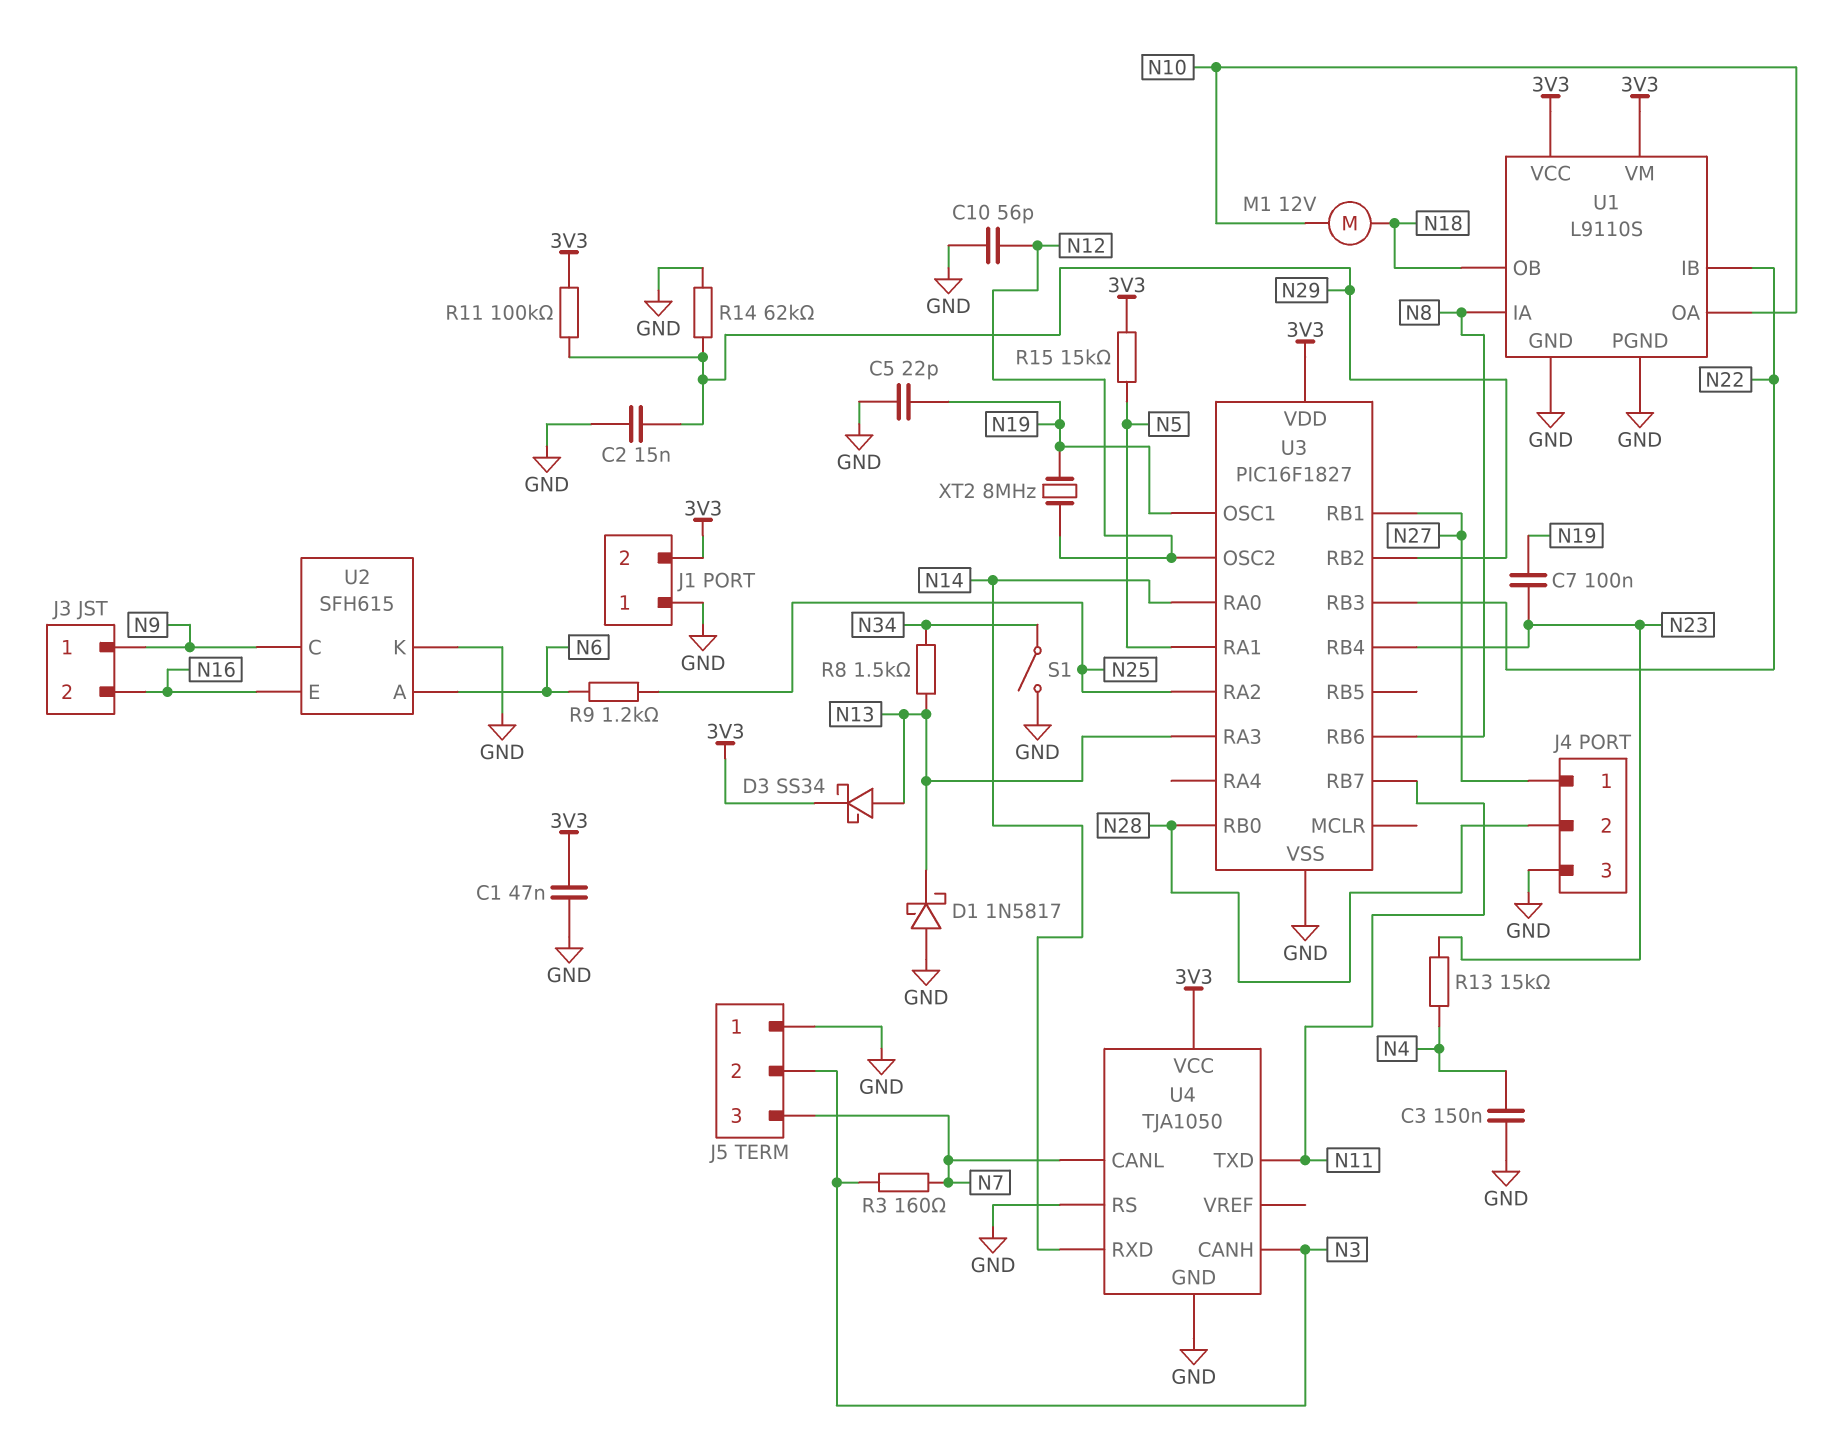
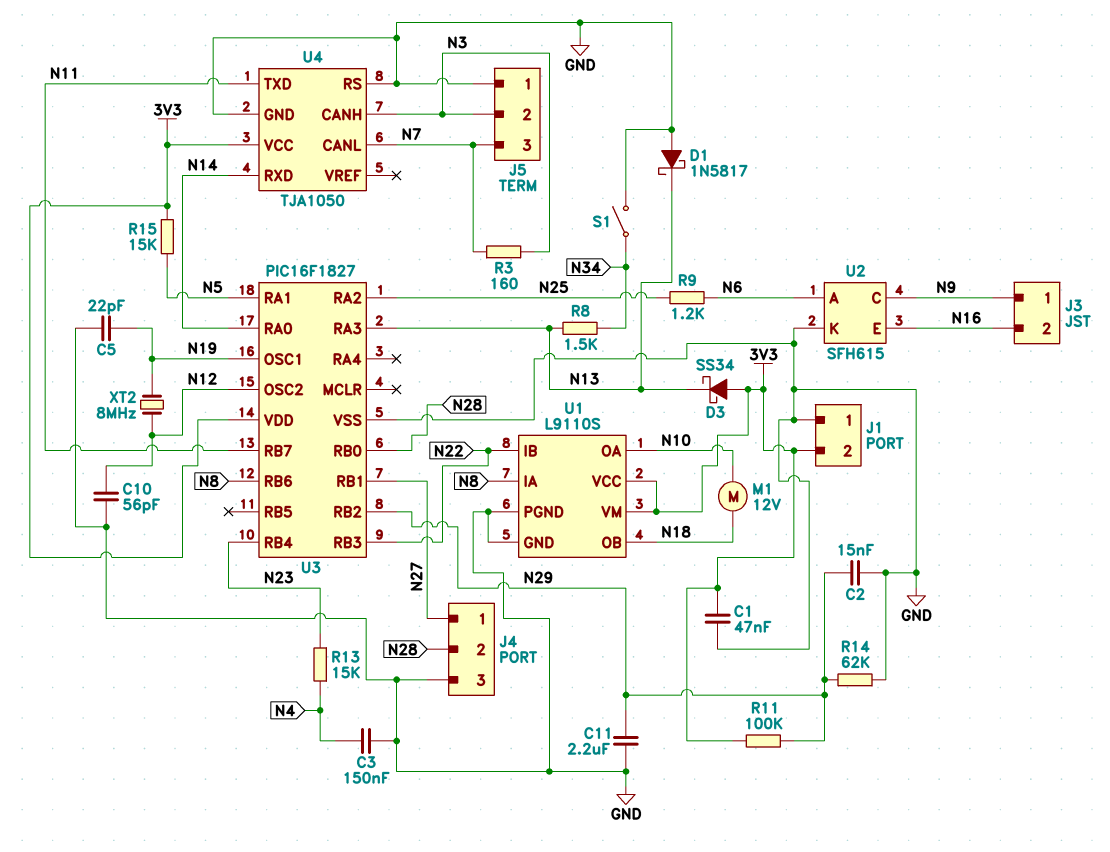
C7: 100nF (N19, N23) -> none
C11: none -> 2.2uF (GND, N29)
D3: schottky SS34 (A N13, K 3V3) -> schottky SS34 (A 3V3, K N13)

